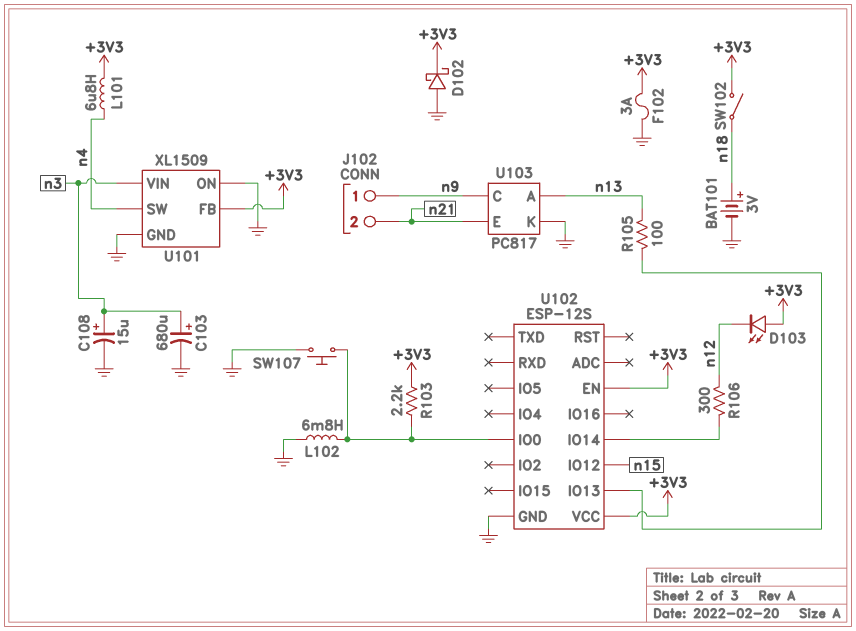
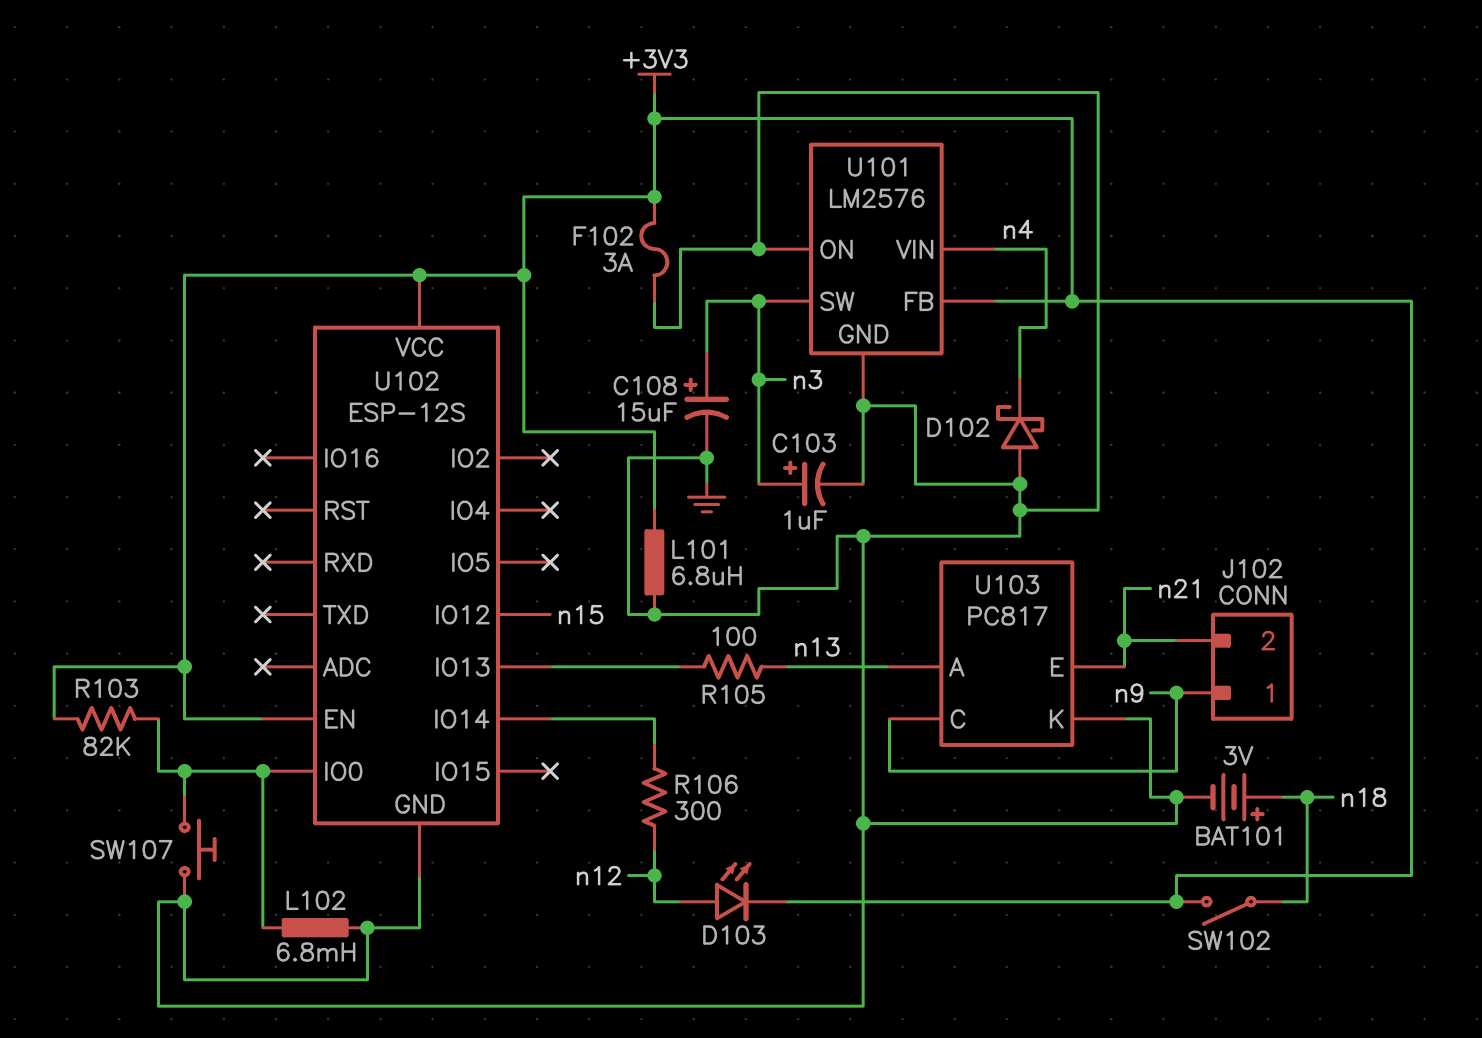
C103: 680uF (plus n3, minus GND) -> 1uF (plus n3, minus GND)
D102: schottky (A GND, K +3V3) -> schottky (A GND, K n4)
D103: LED (A +3V3, K n12) -> LED (A n12, K +3V3)
L101: 6.8uH (+3V3, n4) -> 6.8uH (+3V3, GND)
R103: 2.2k (+3V3, U102/IO0) -> 82k (+3V3, U102/IO0)
U101: XL1509 -> LM2576
U101 pin SW: n4 -> n3
U101 pin VIN: n3 -> n4

